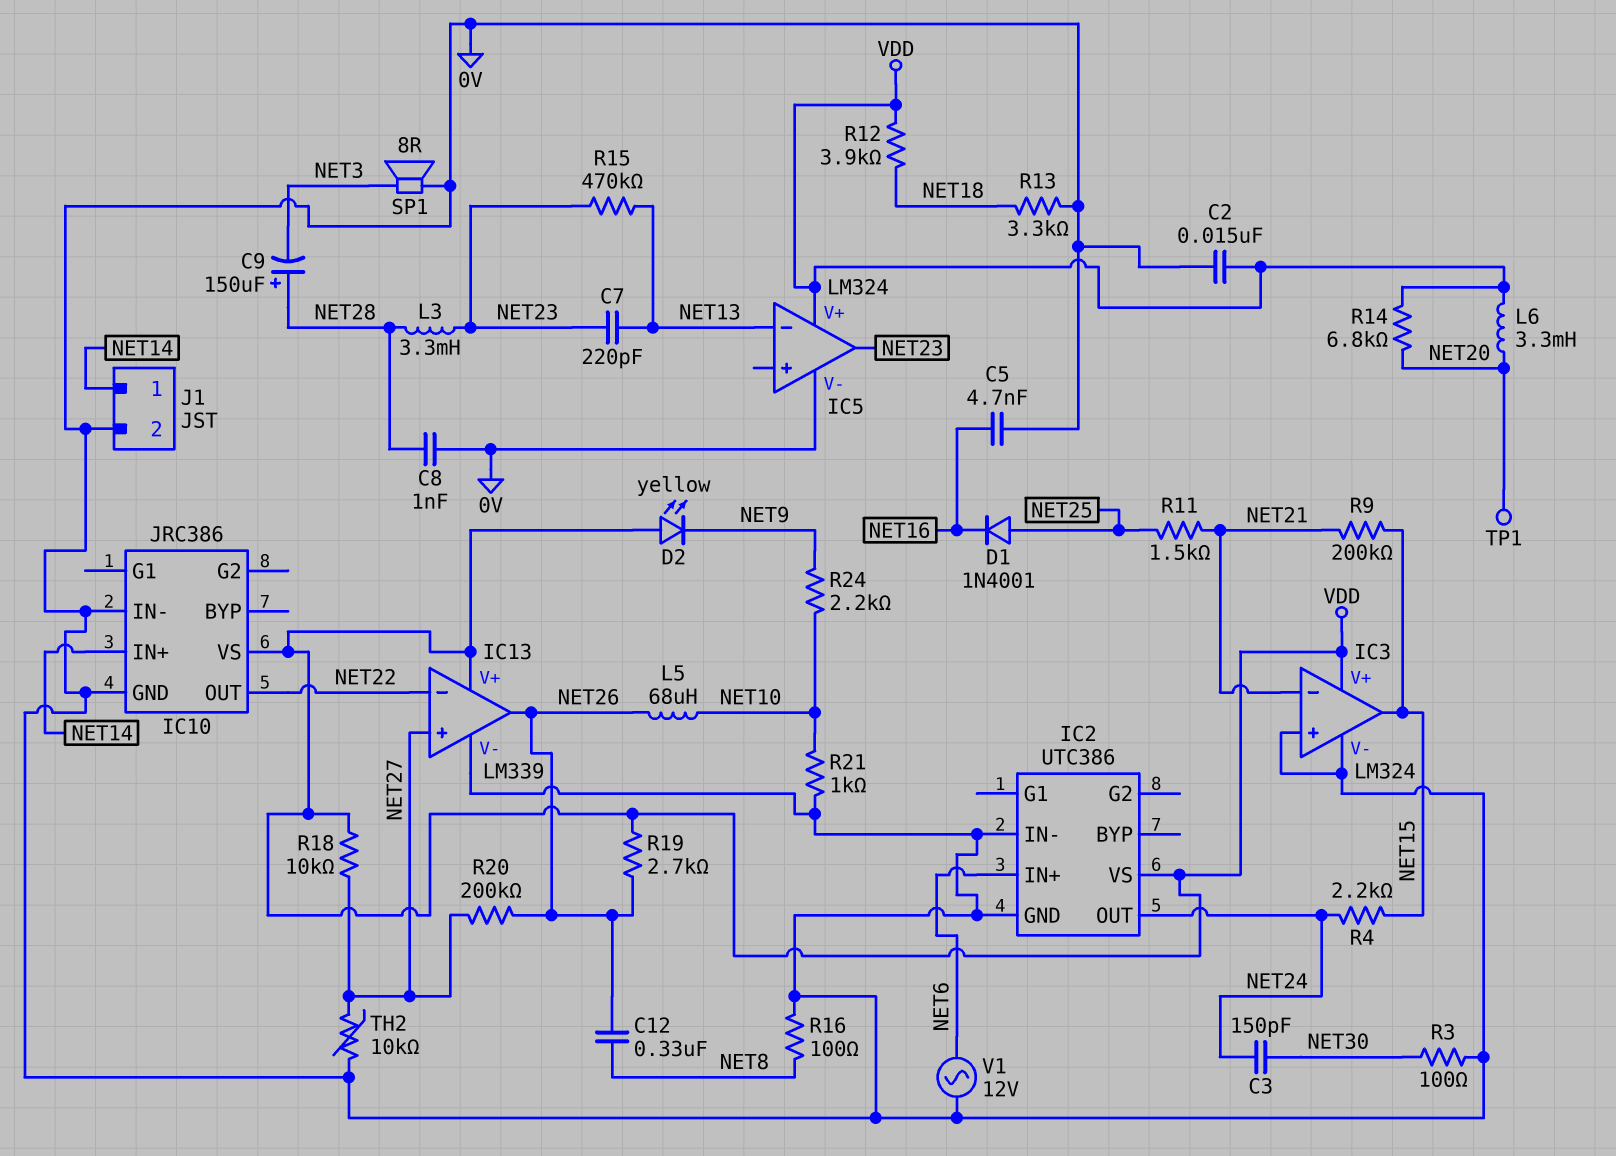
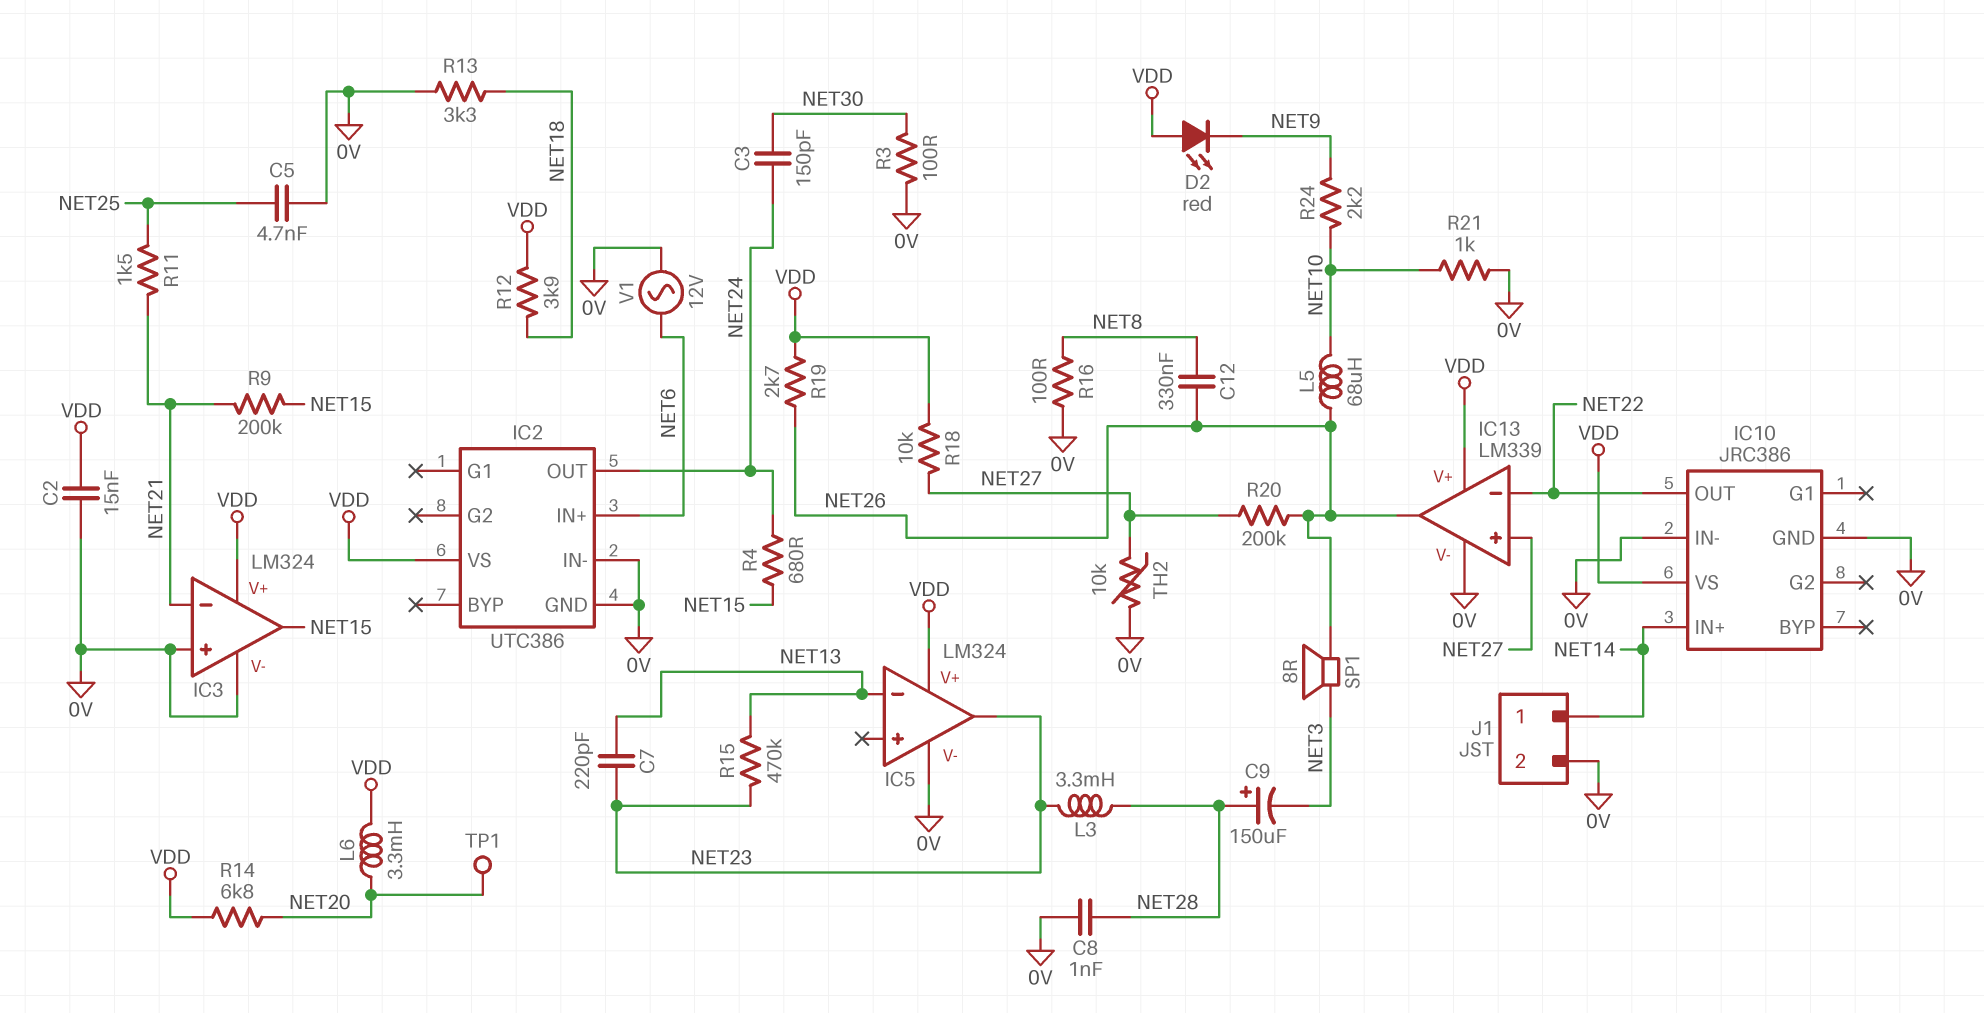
C5: 4.7nF (0V, NET16) -> 4.7nF (0V, NET25)
D1: diode 1N4001 (A NET25, K NET16) -> none
D2: LED yellow (A VDD, K NET9) -> LED red (A VDD, K NET9)
R4: 2.2k (NET15, NET24) -> 680 (NET15, NET24)
SP1: speaker 8R (0V, NET3) -> speaker 8R (NET3, NET26)

